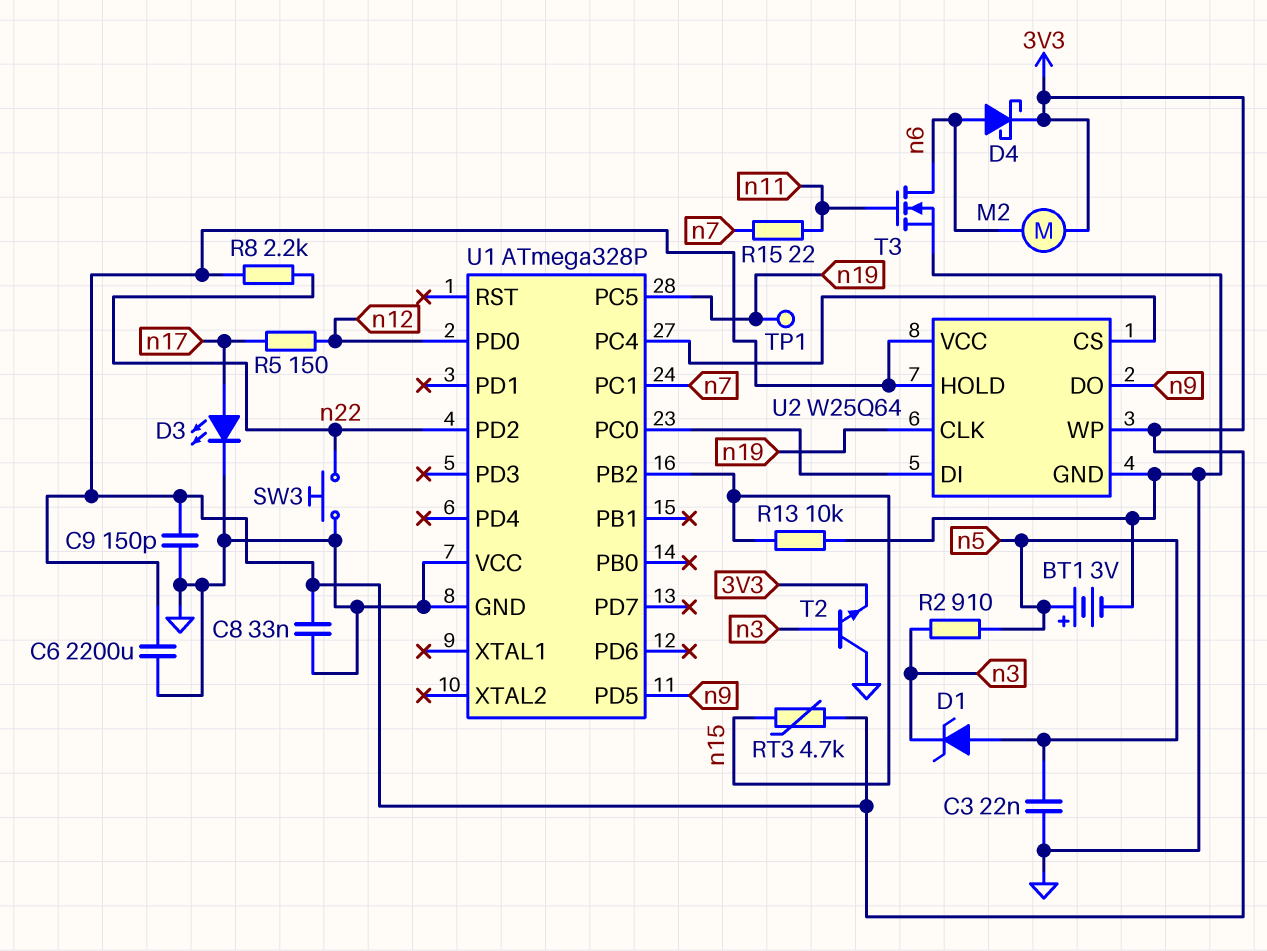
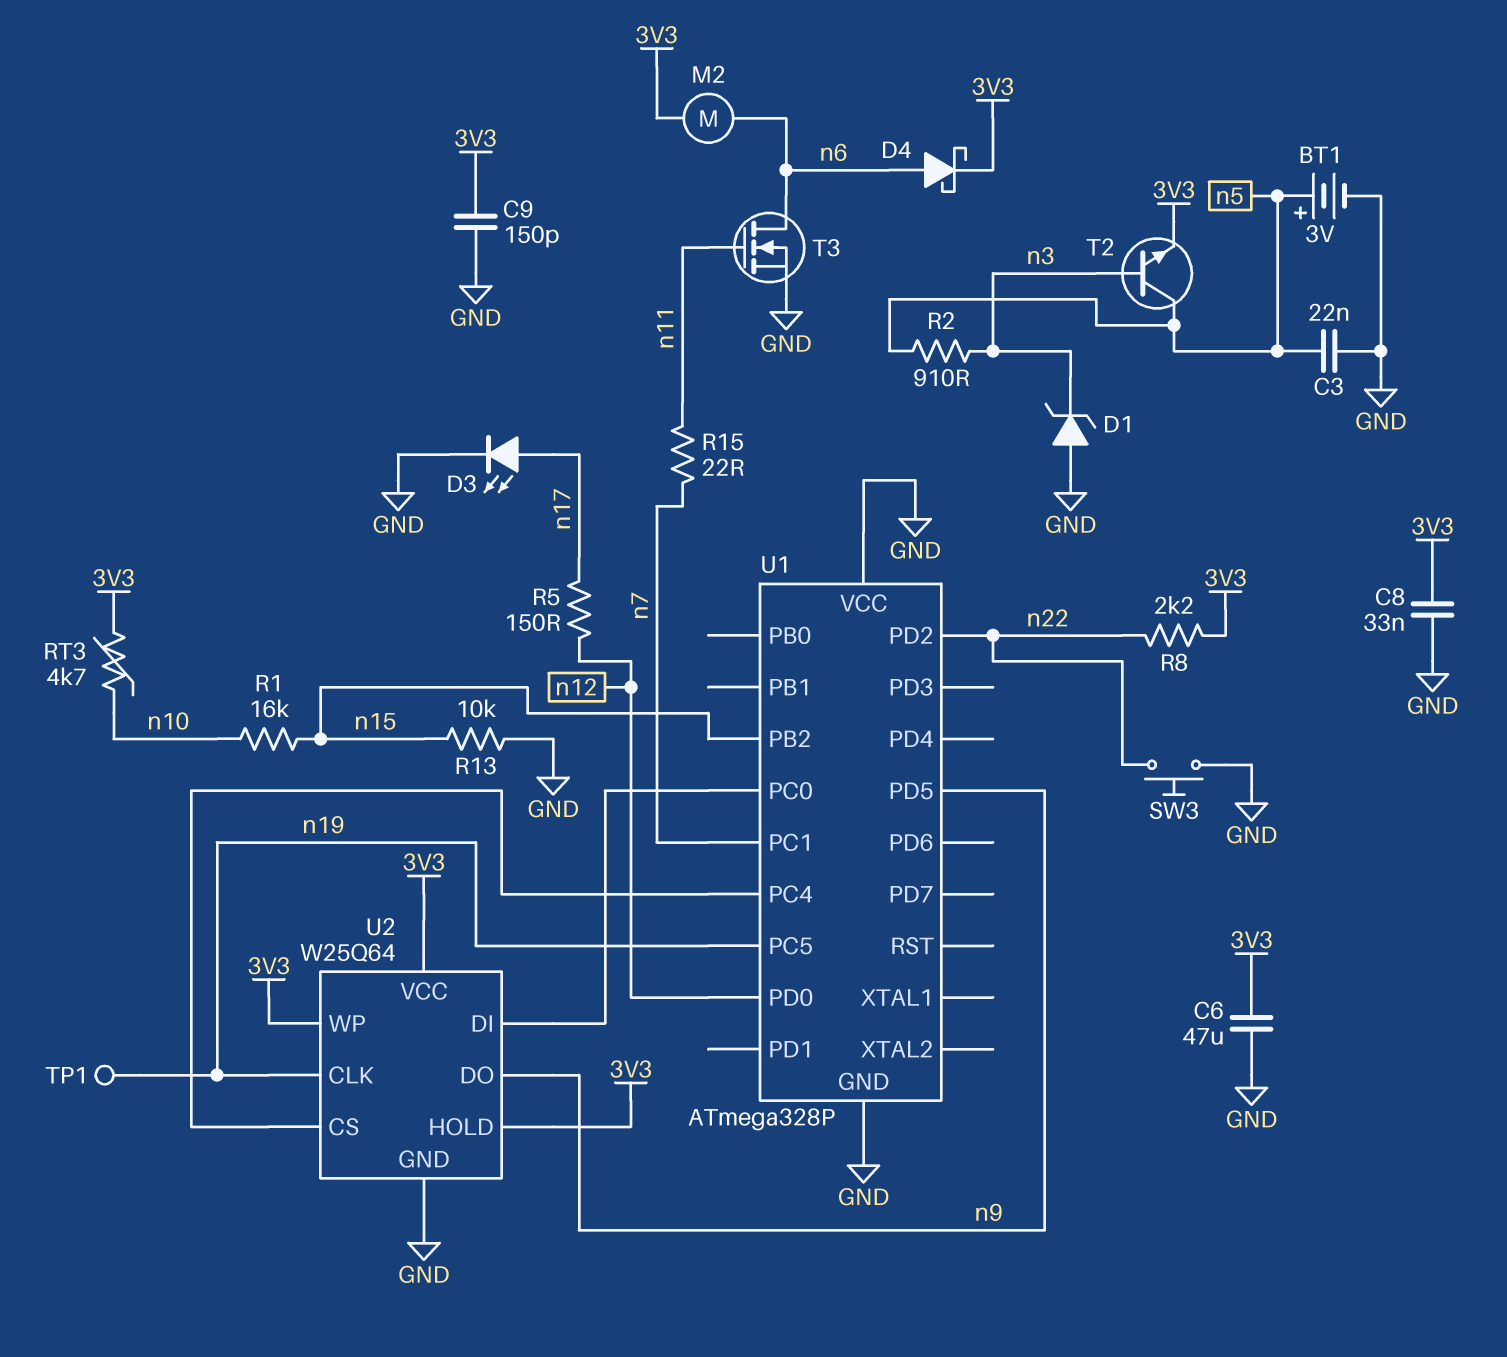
C6: 2200uF (3V3, GND) -> 47uF (3V3, GND)
D1: zener (A n5, K n3) -> zener (A GND, K n3)
R1: none -> 16k (n10, n15)
RT3: 4.7k (3V3, n15) -> 4.7k (3V3, n10)
T2: NPN (B n3, C GND, E 3V3) -> NPN (B n3, C n5, E 3V3)

